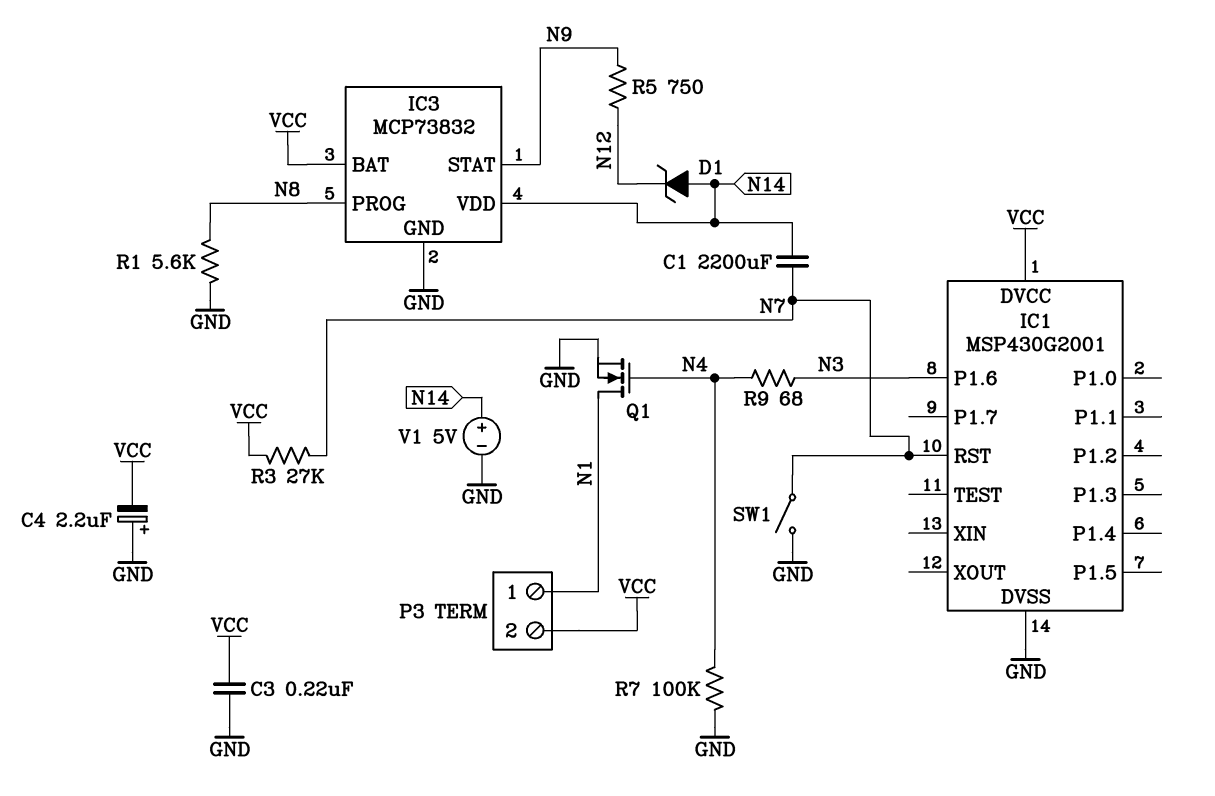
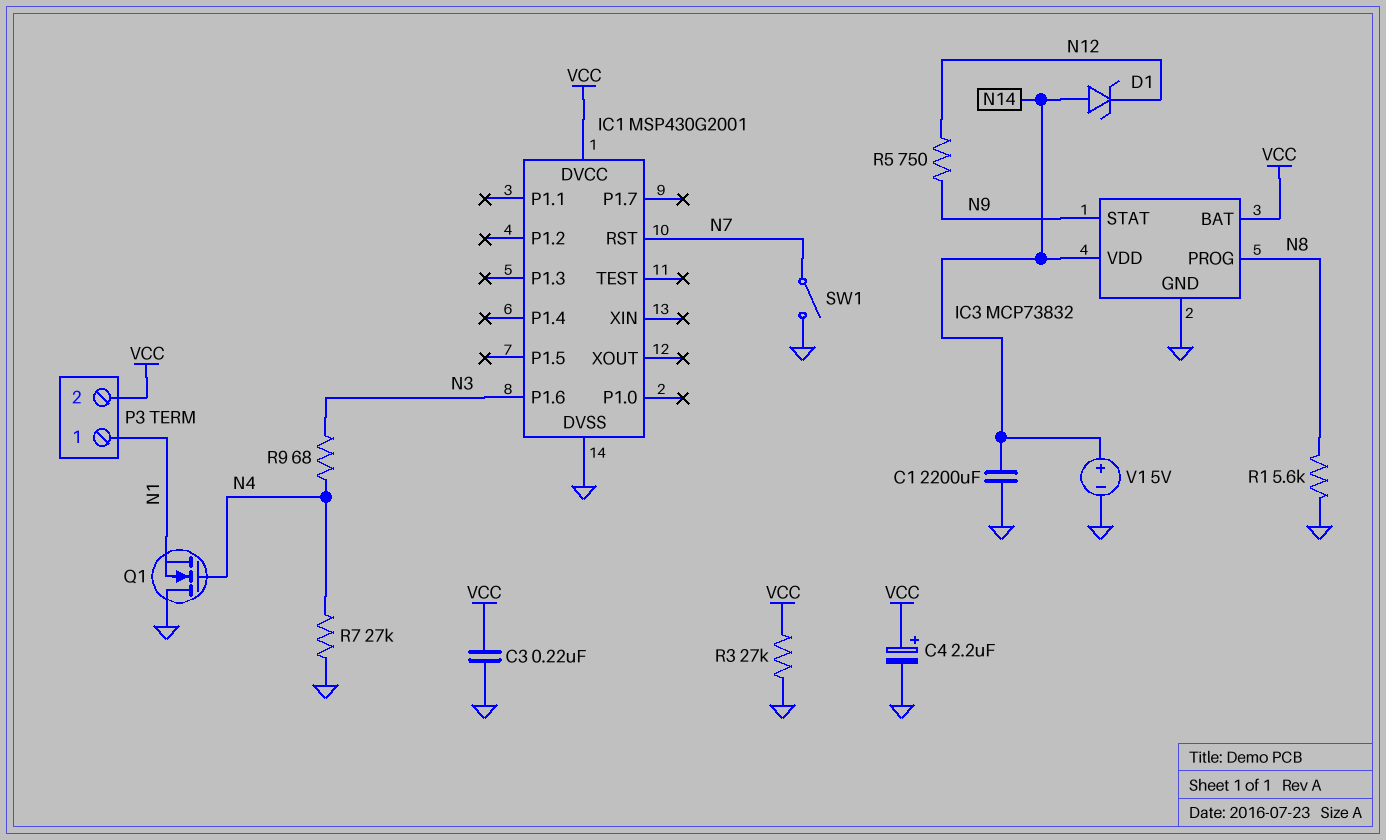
C1: 2200uF (N7, N14) -> 2200uF (GND, N14)
C4: 2.2uF (plus GND, minus VCC) -> 2.2uF (plus VCC, minus GND)
Q1: NMOS (G N4, D N1, S GND) -> NMOS (G N4, D GND, S N1)
R3: 27k (N7, VCC) -> 27k (GND, VCC)
R7: 100k (GND, N4) -> 27k (GND, N4)

